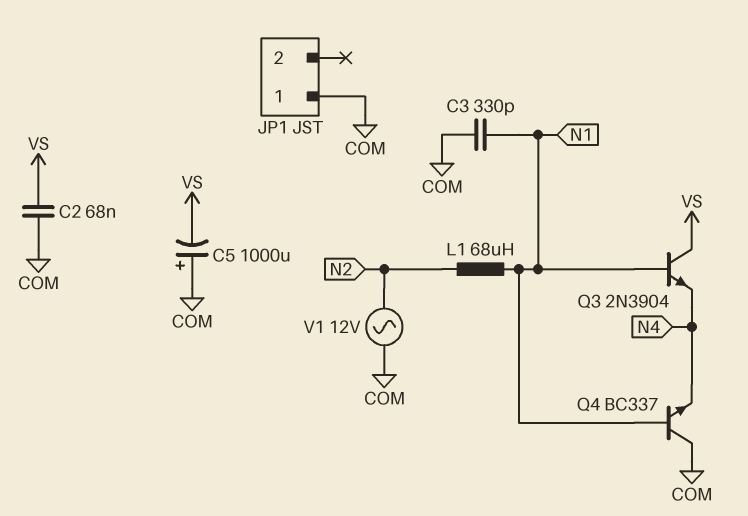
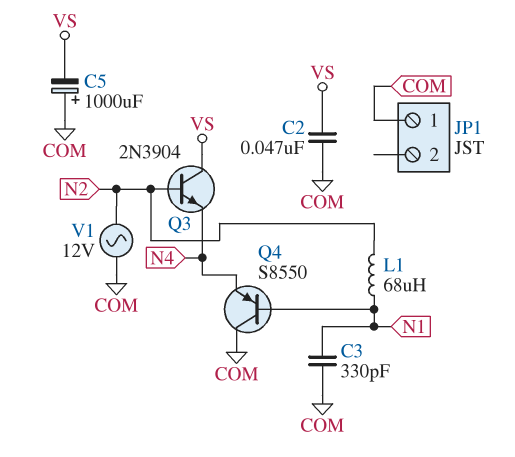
C2: 68nF (COM, VS) -> 47nF (COM, VS)
Q3: NPN 2N3904 (B N1, C VS, E N4) -> NPN 2N3904 (B N2, C VS, E N4)
Q4: NPN BC337 (B N1, C COM, E N4) -> PNP S8550 (B N1, C COM, E N4)

